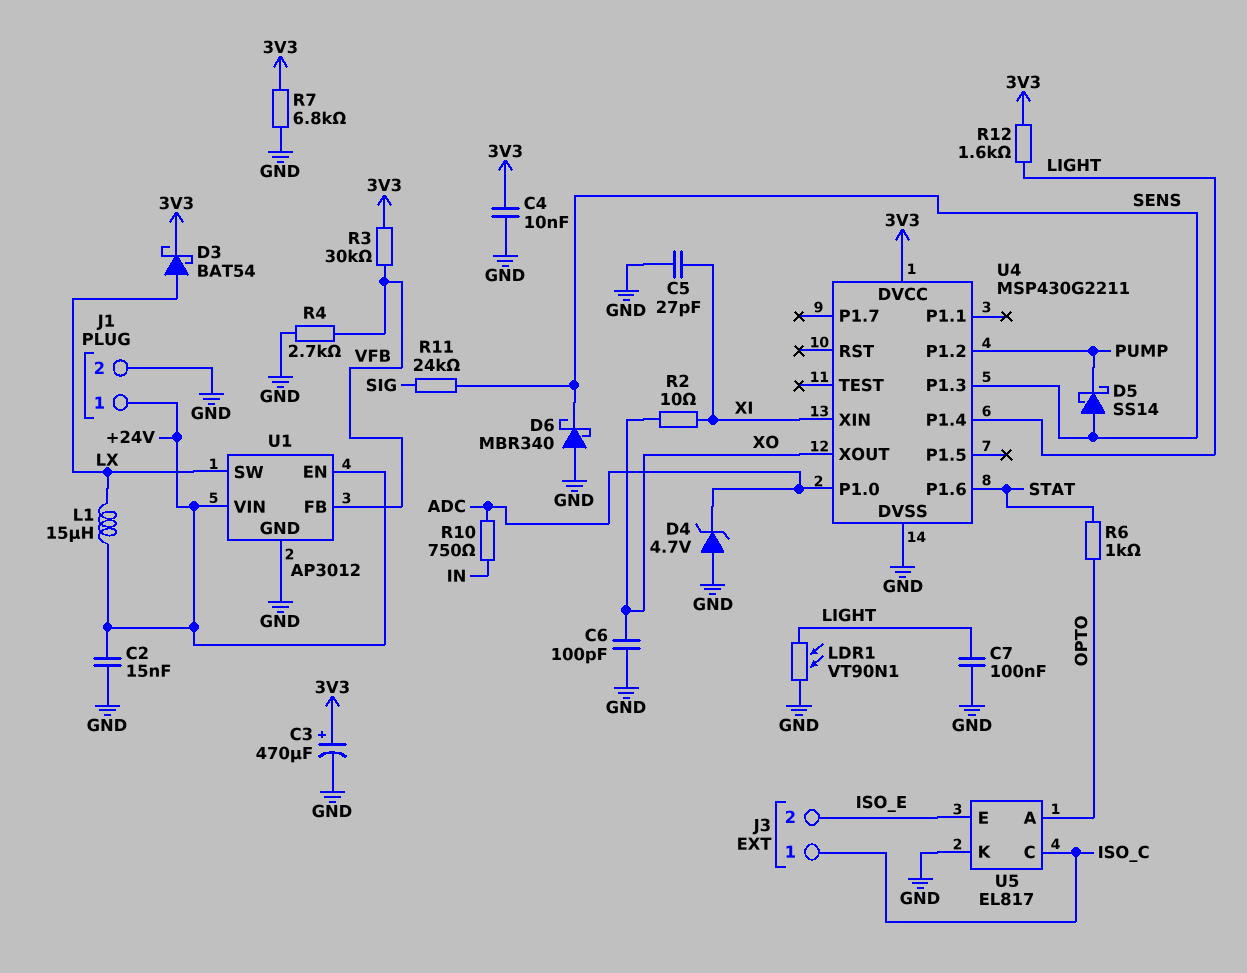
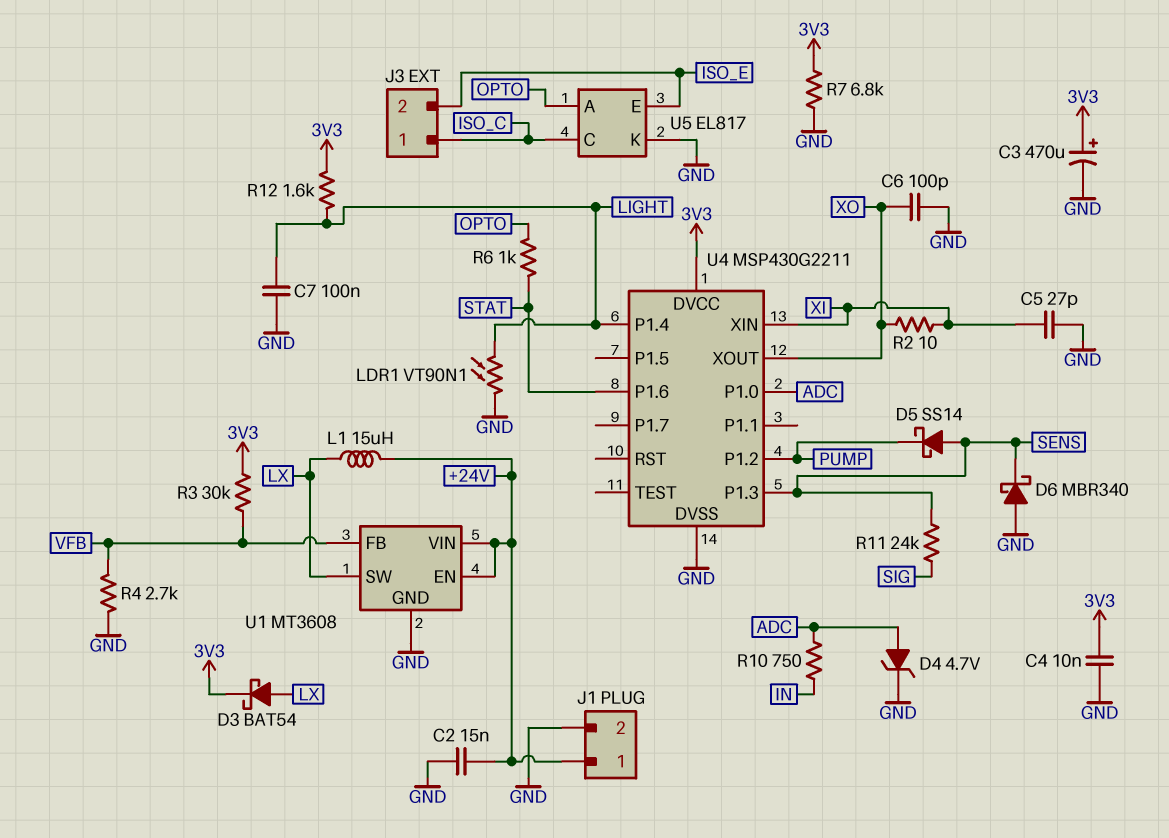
D4: zener 4.7V (A GND, K ADC) -> zener 4.7V (A ADC, K GND)
U1: AP3012 -> MT3608

